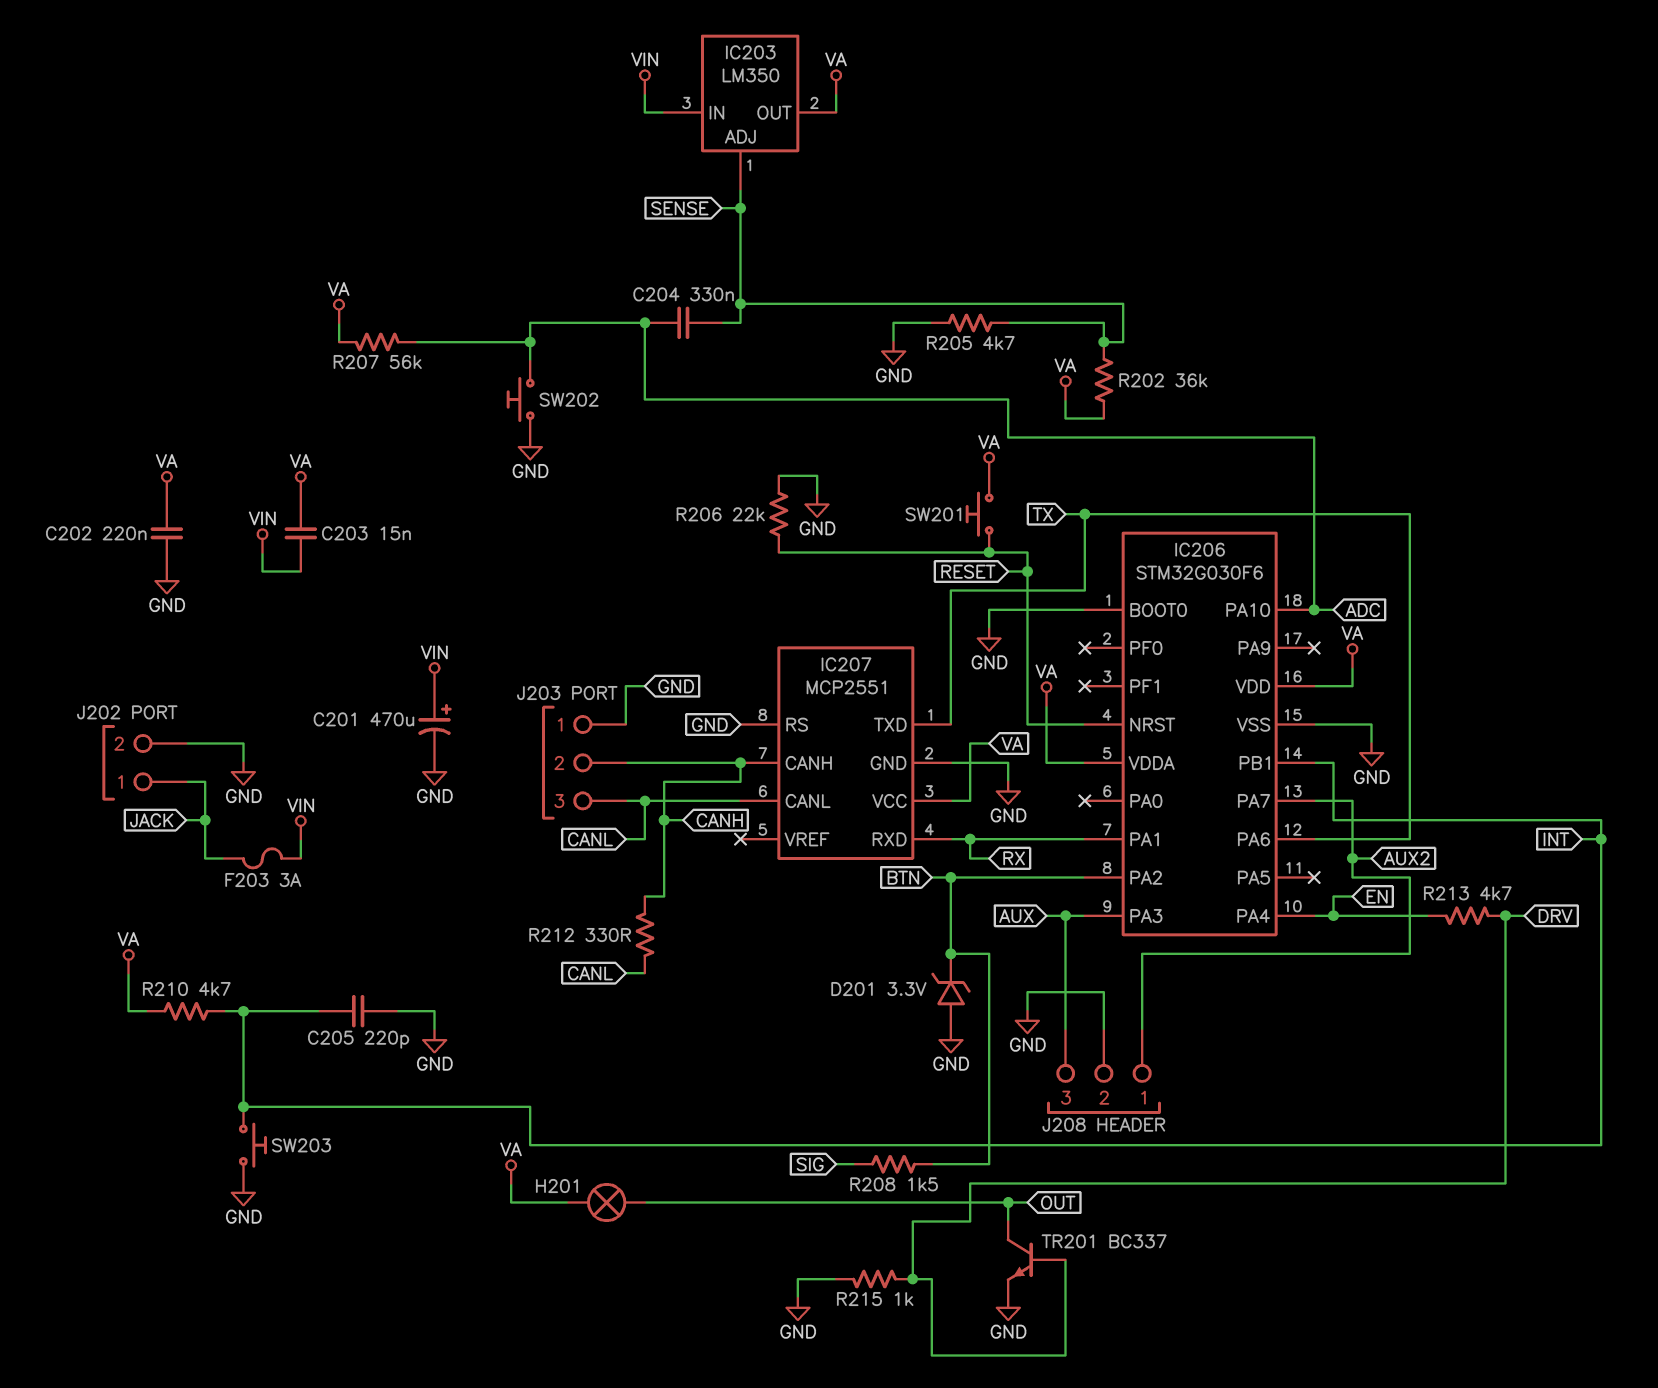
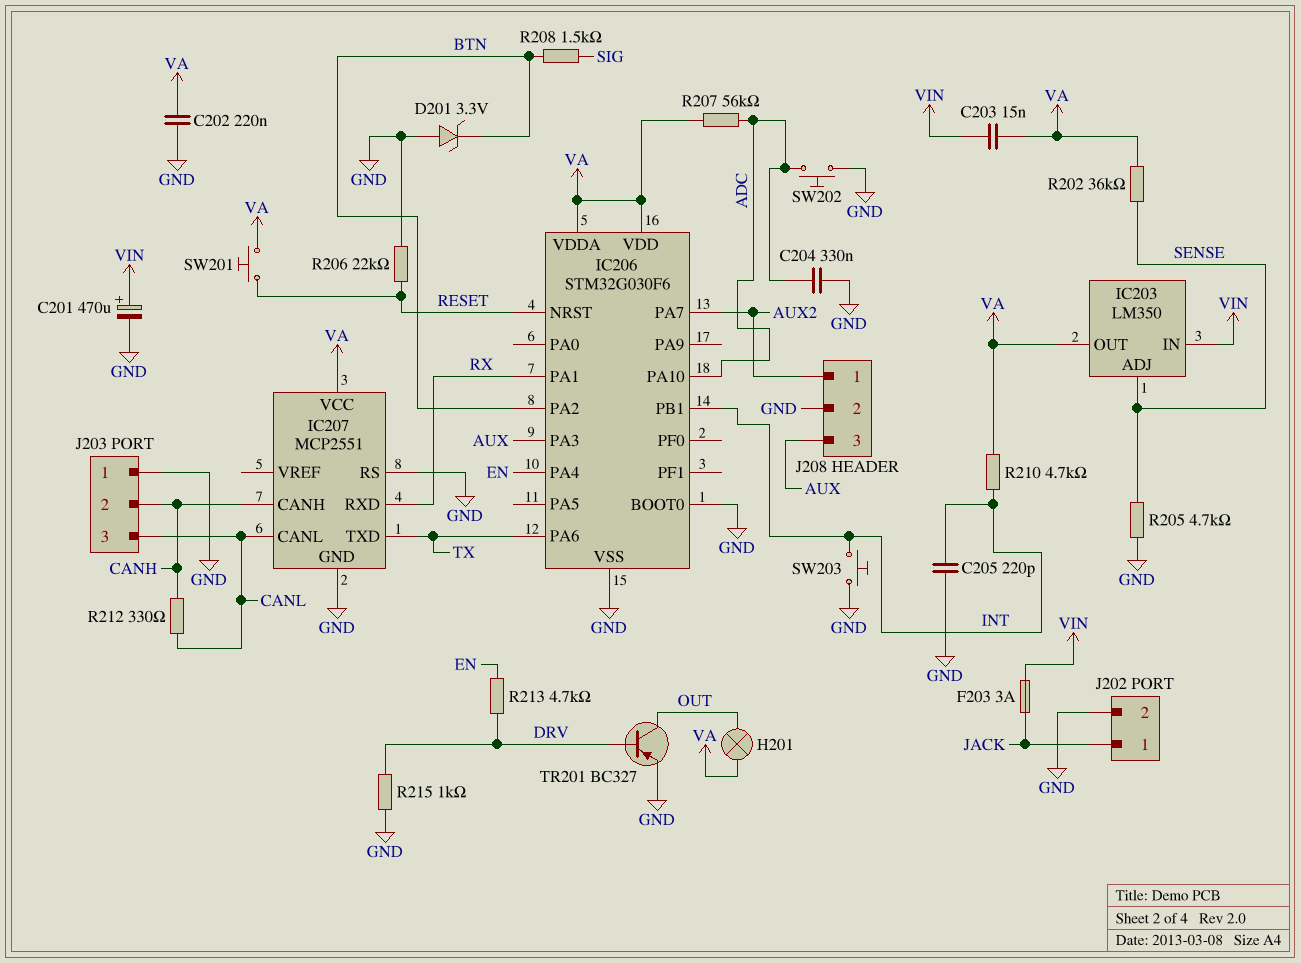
C204: 330nF (ADC, SENSE) -> 330nF (ADC, GND)
TR201: NPN BC337 (B DRV, C OUT, E GND) -> PNP BC327 (B DRV, C OUT, E GND)

